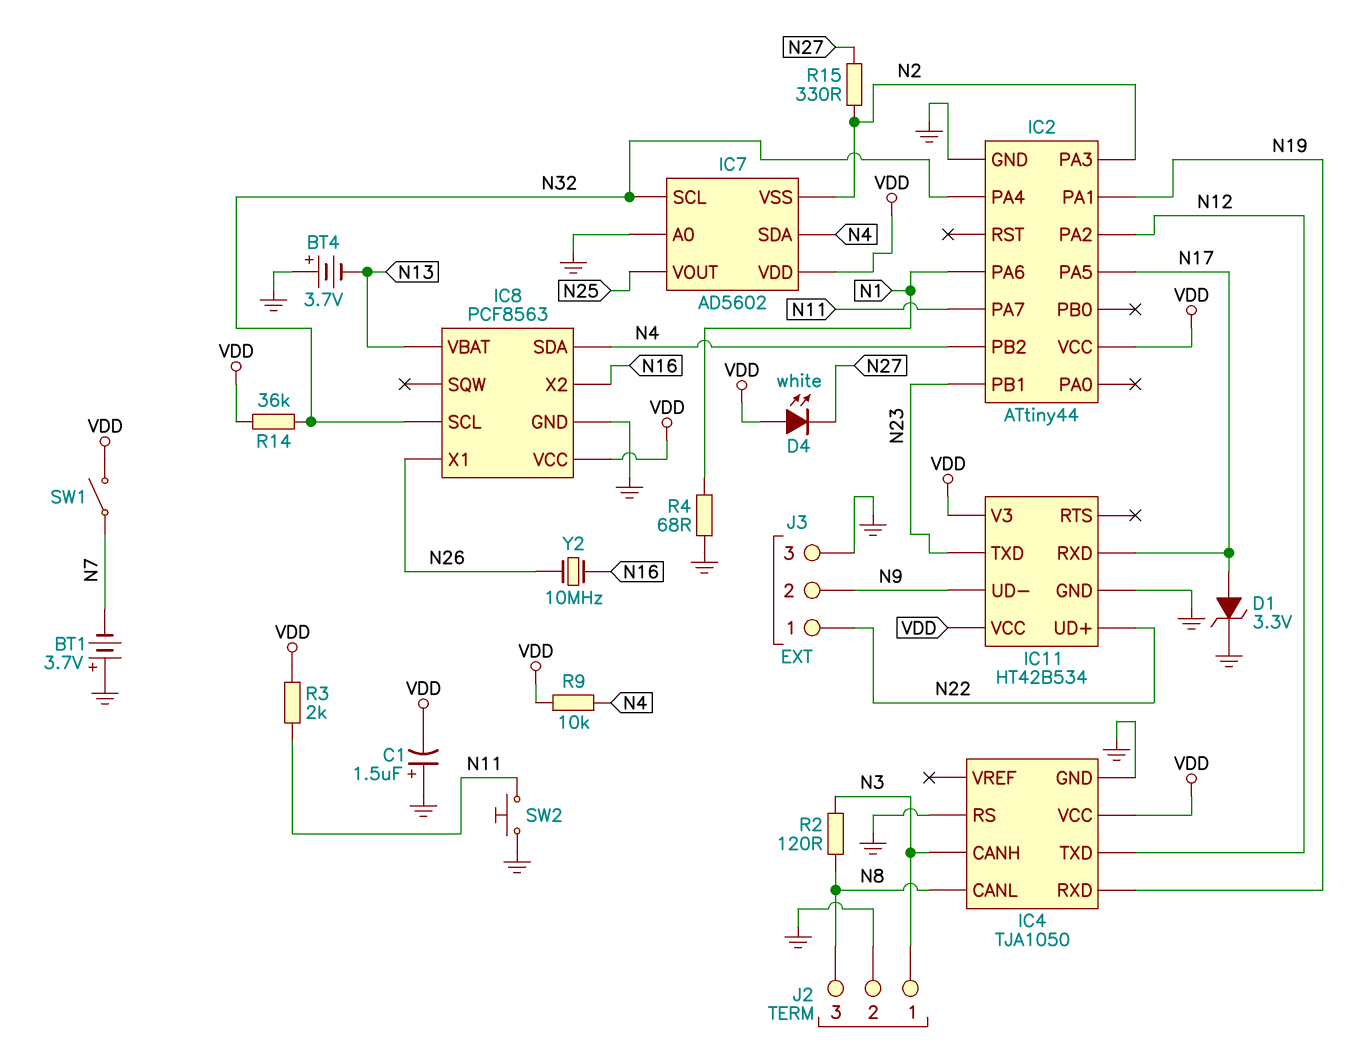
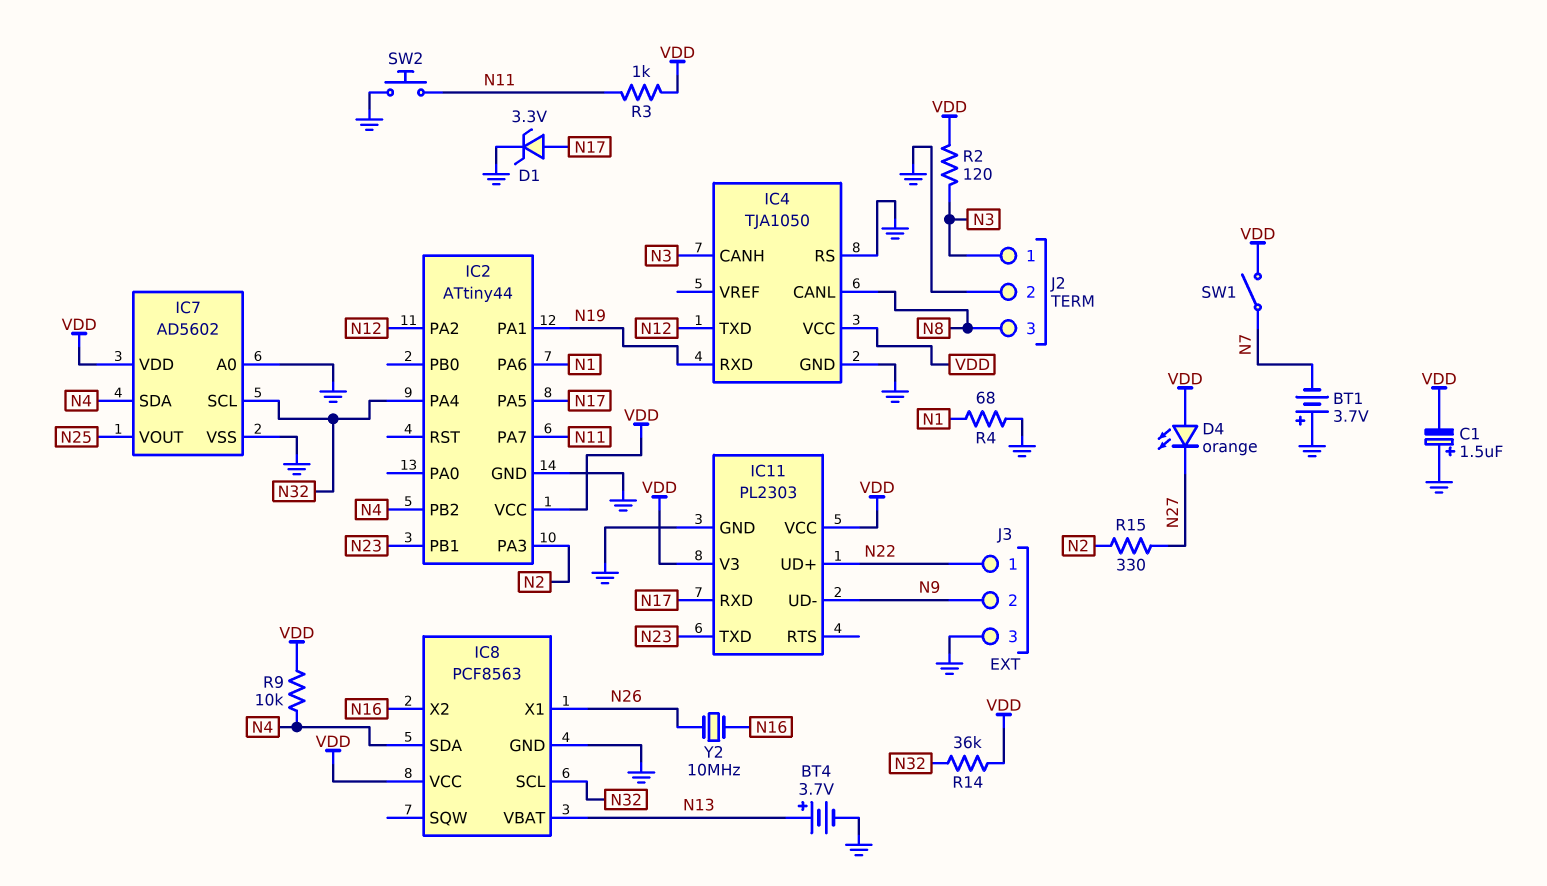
BT4: 3.7V (plus GND, minus N13) -> 3.7V (plus N13, minus GND)
D4: LED white (A VDD, K N27) -> LED orange (A VDD, K N27)
IC7 pin VSS: N2 -> GND
IC11: HT42B534 -> PL2303
R2: 120 (N3, N8) -> 120 (N3, VDD)
R3: 2k (N11, VDD) -> 1k (N11, VDD)

